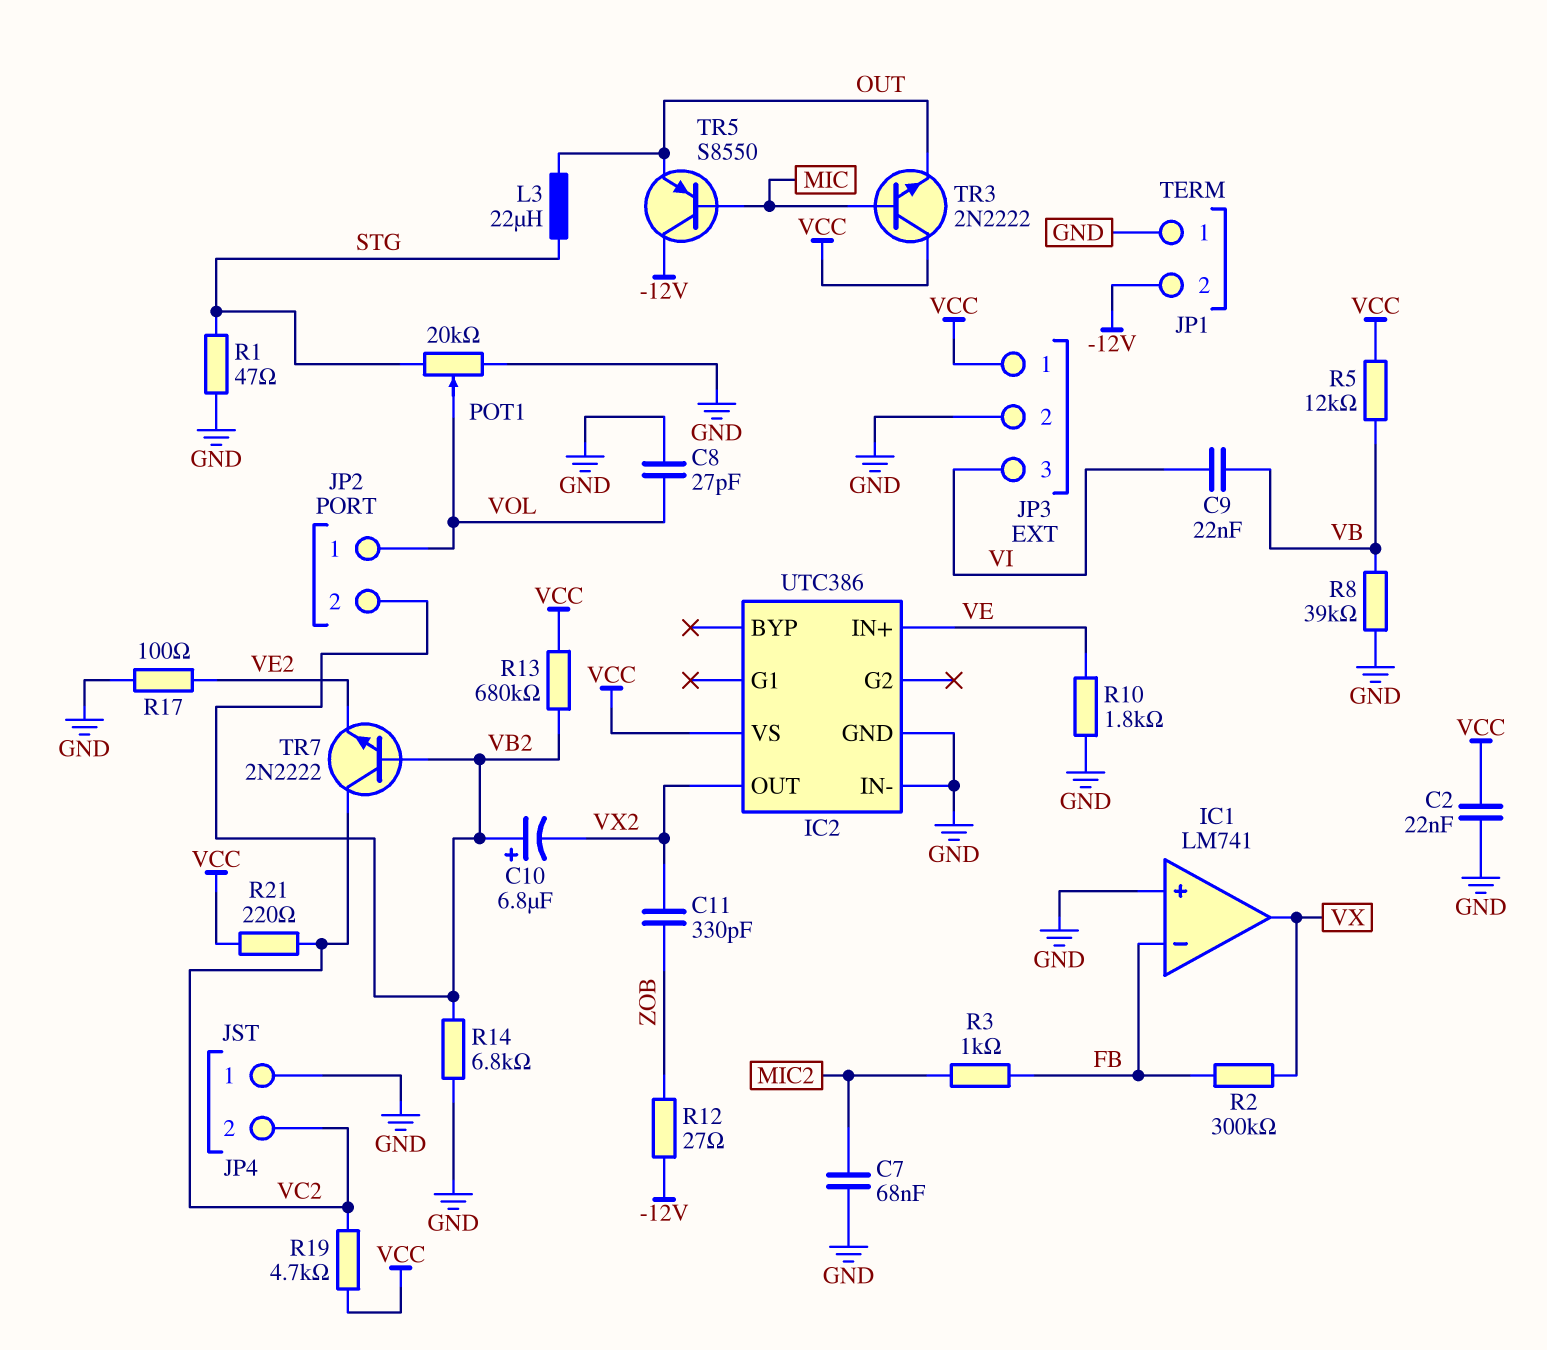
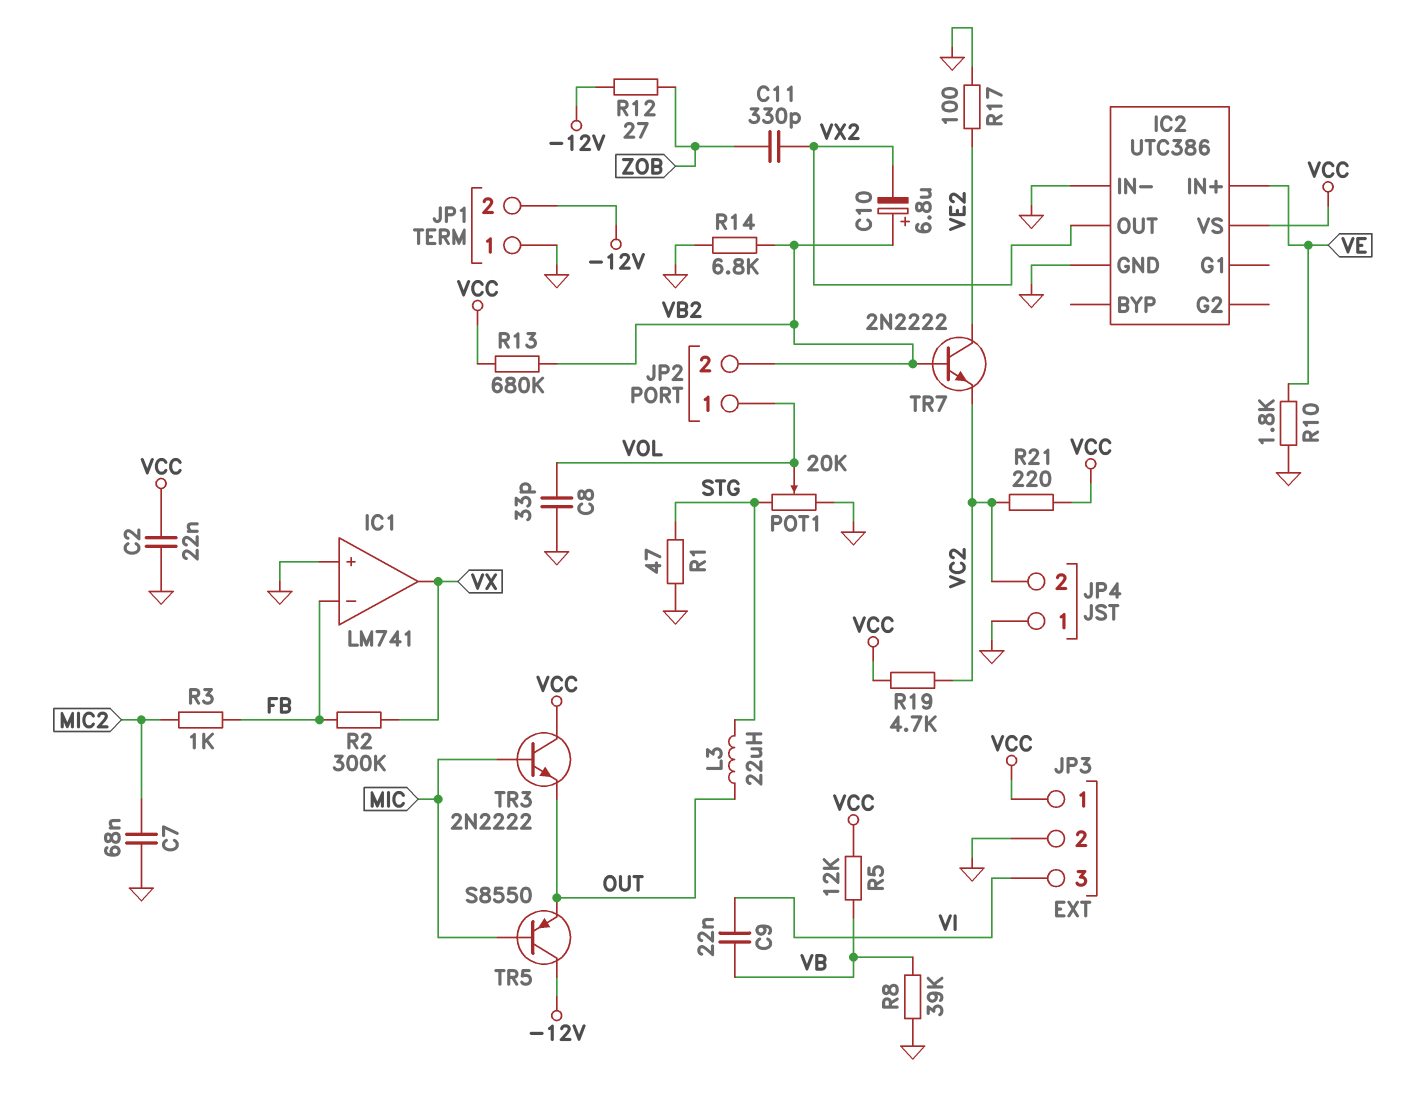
C8: 27pF (GND, VOL) -> 33pF (GND, VOL)
TR7: NPN 2N2222 (B VB2, C VC2, E VE2) -> NPN 2N2222 (B VB2, C VE2, E VC2)

